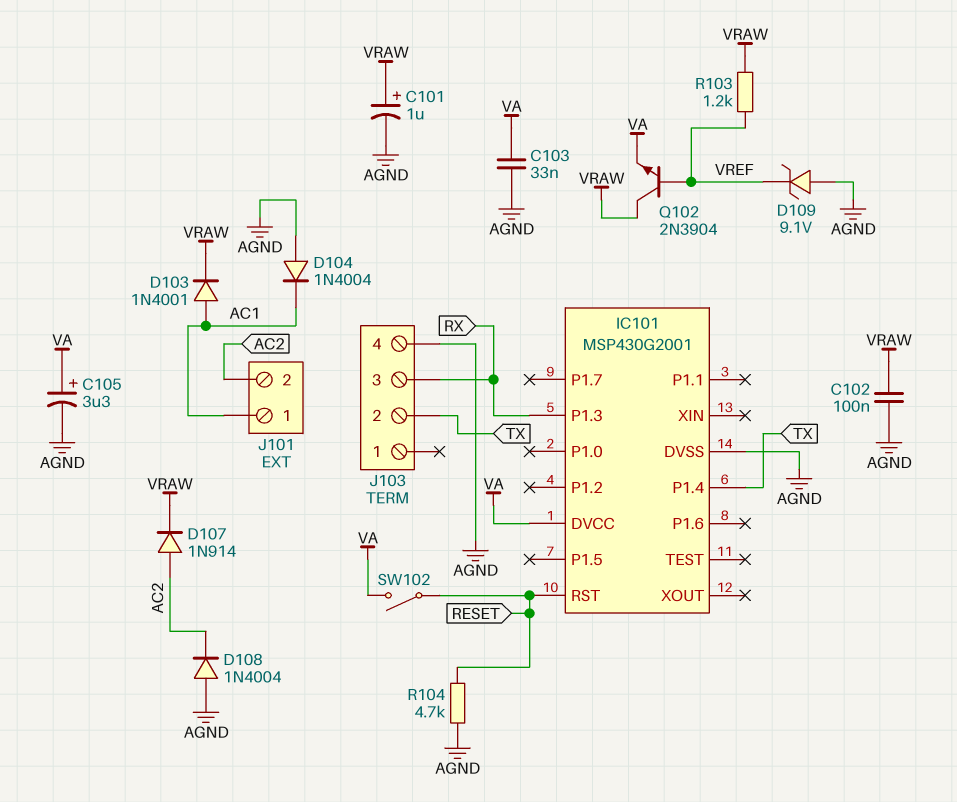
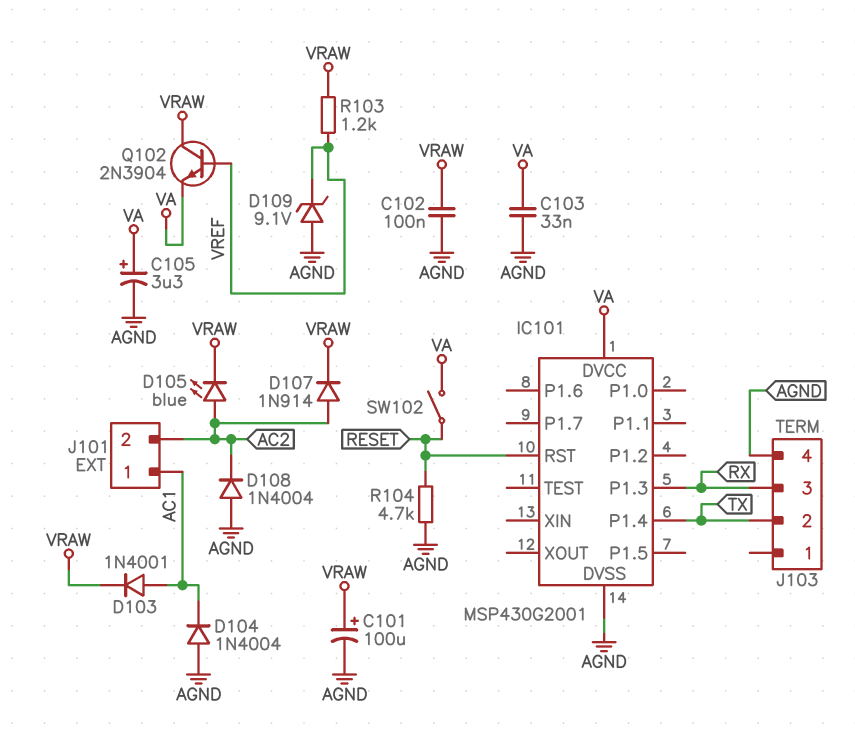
C101: 1uF (plus VRAW, minus AGND) -> 100uF (plus VRAW, minus AGND)
D105: none -> LED blue (A AC2, K VRAW)

